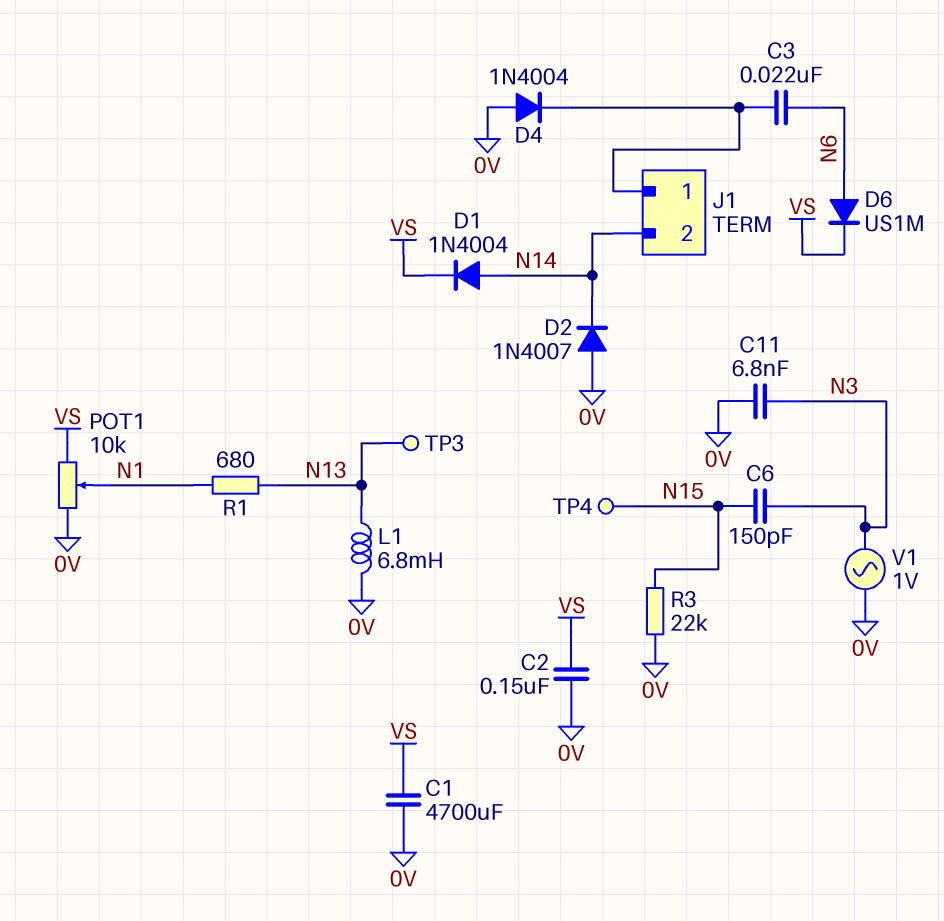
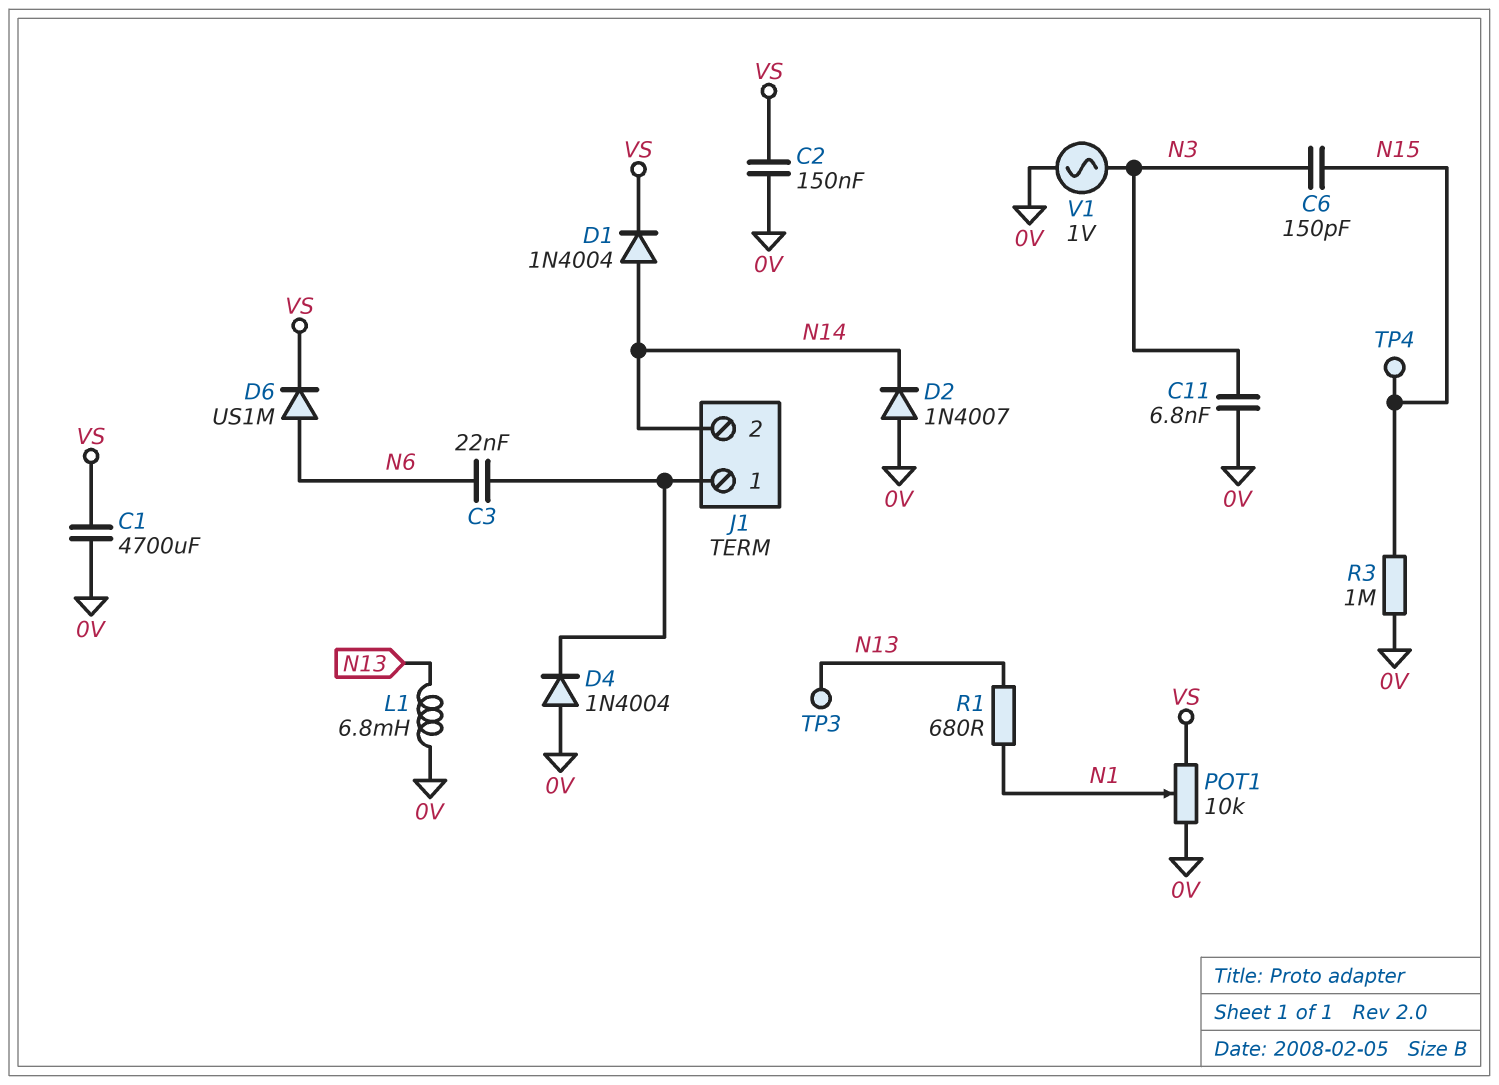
R3: 22k (0V, N15) -> 1M (0V, N15)

